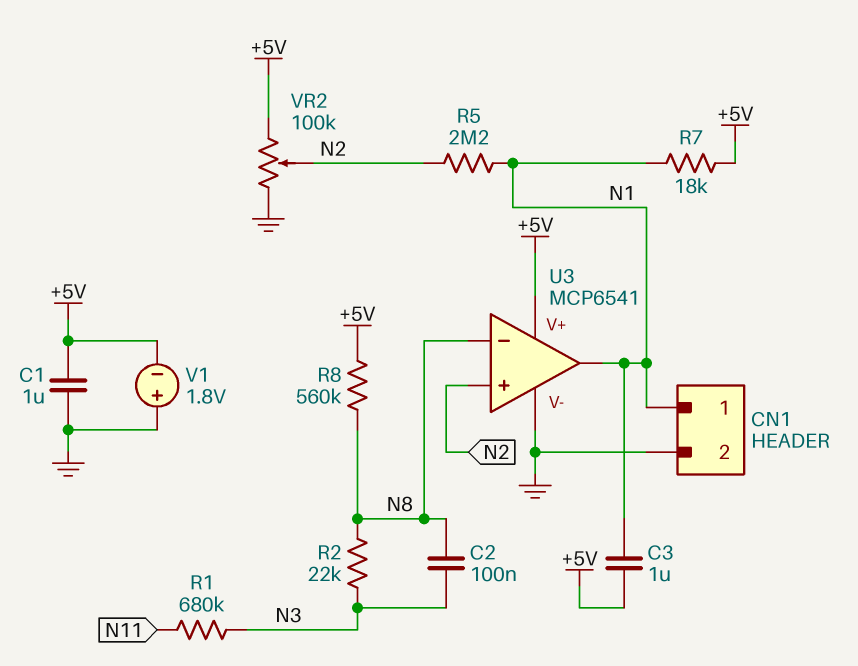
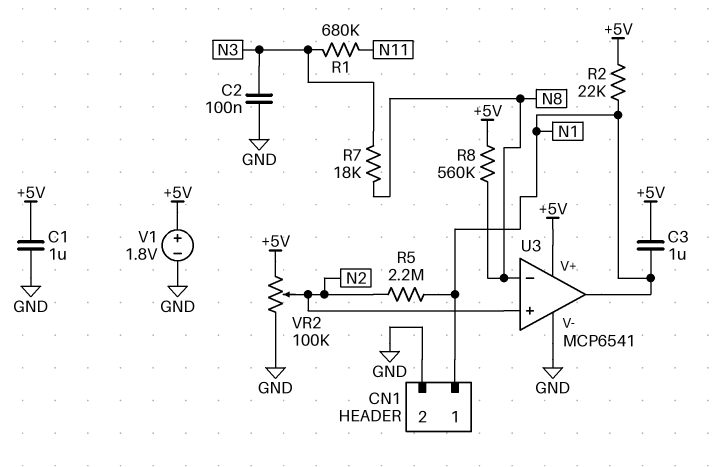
C2: 100nF (N3, N8) -> 100nF (GND, N3)
R2: 22k (N3, N8) -> 22k (+5V, N1)
R7: 18k (+5V, N1) -> 18k (N3, N8)
V1: 1.8V (plus GND, minus +5V) -> 1.8V (plus +5V, minus GND)

